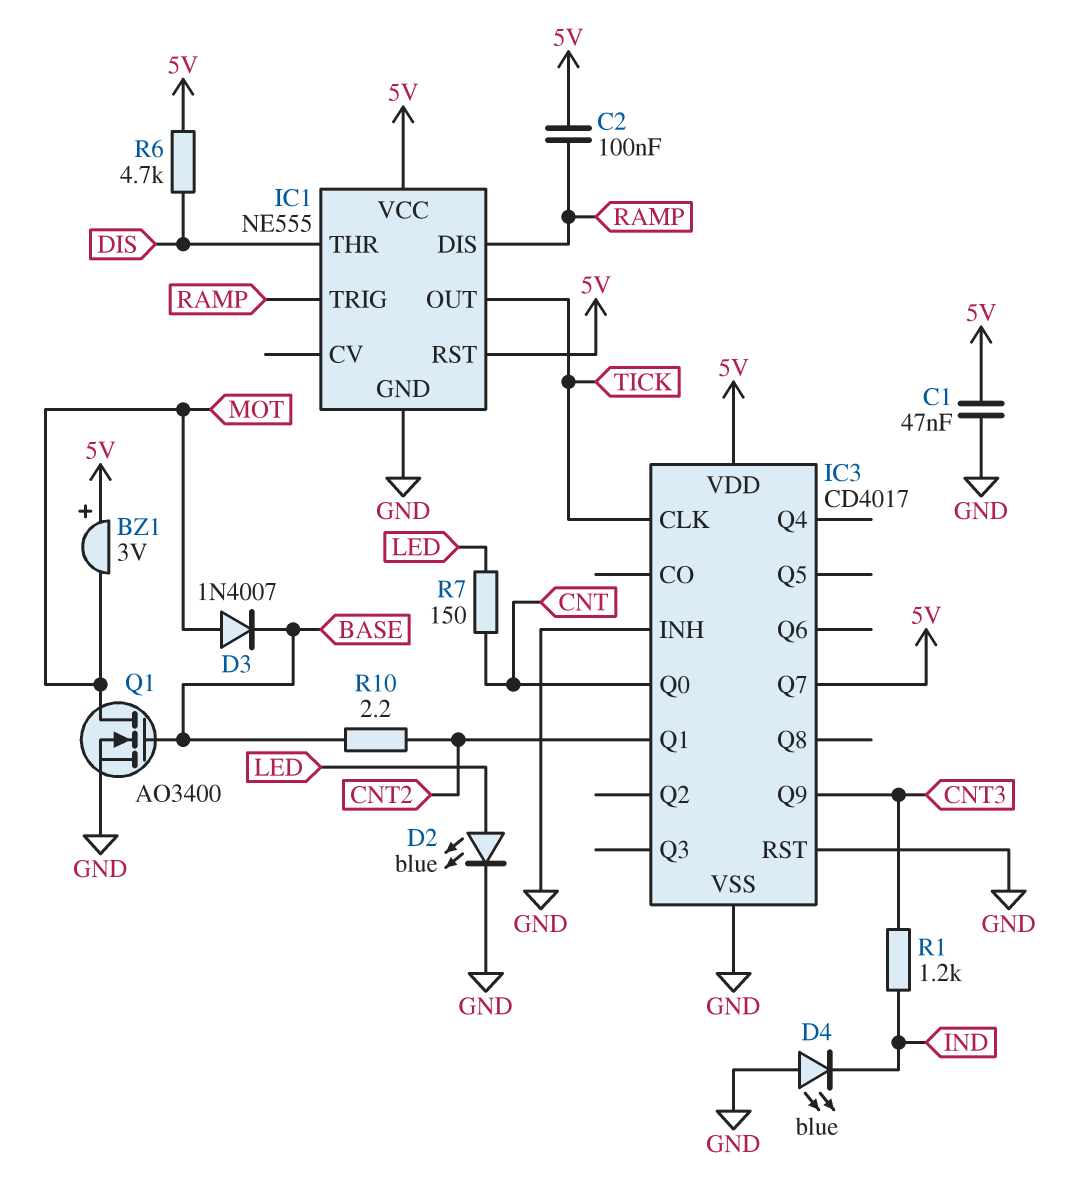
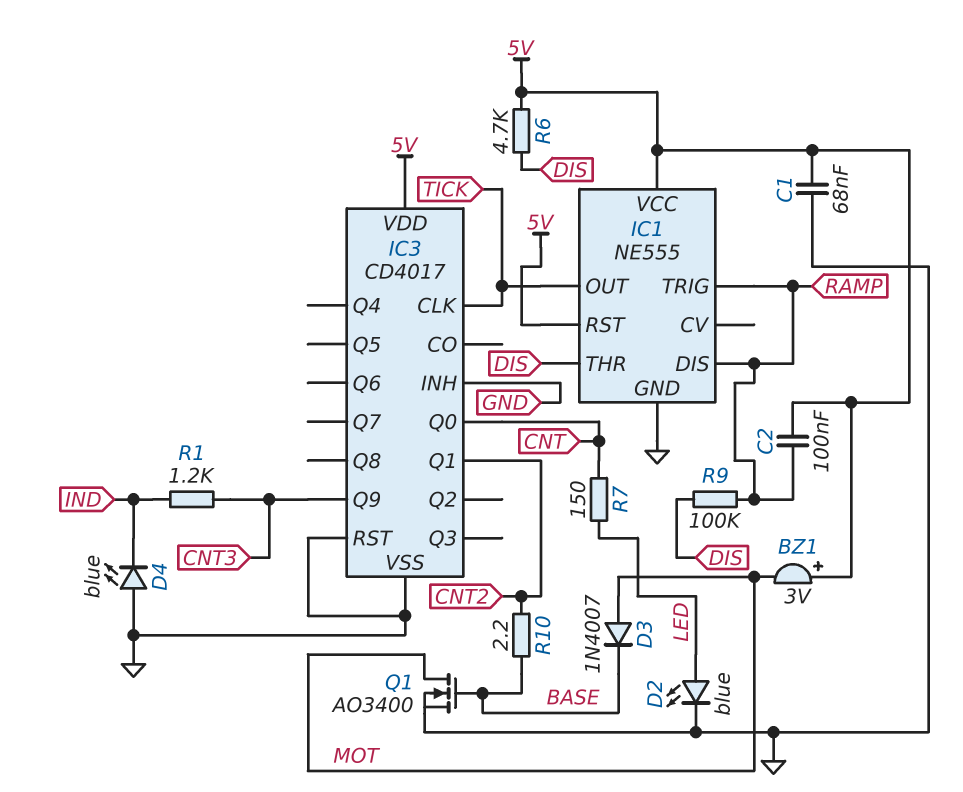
C1: 47nF (5V, GND) -> 68nF (5V, GND)
IC3 pin Q7: 5V -> none
R9: none -> 100k (DIS, RAMP)

